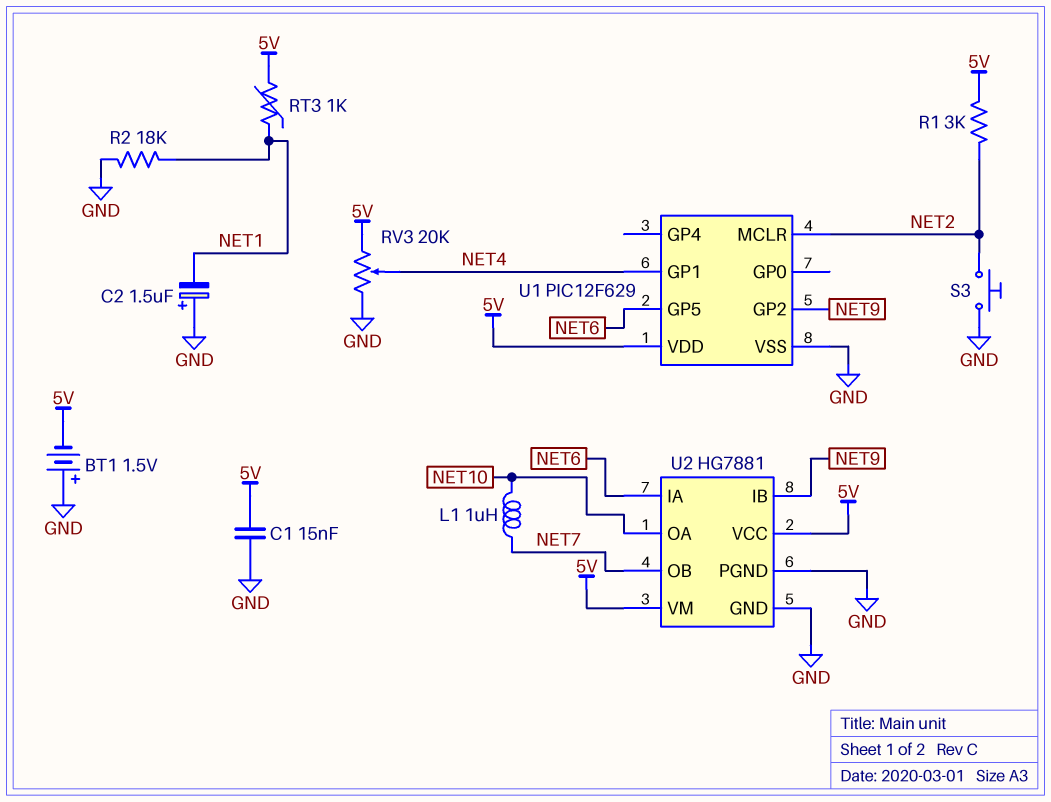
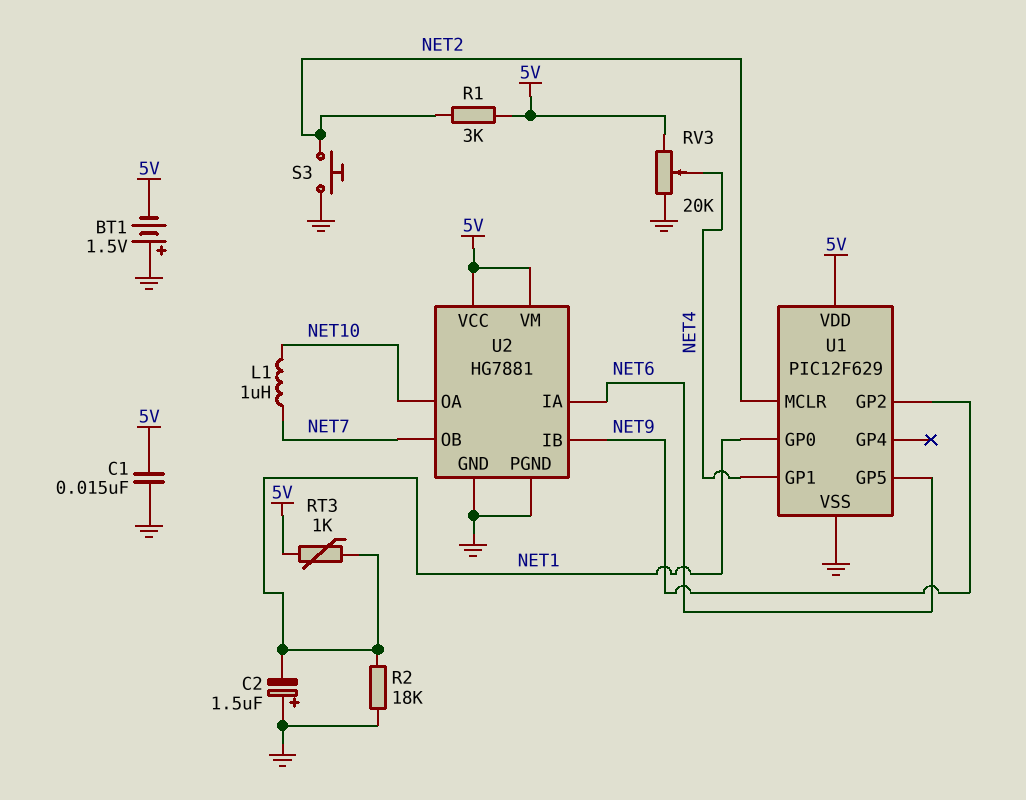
U1 pin GP0: none -> NET1

